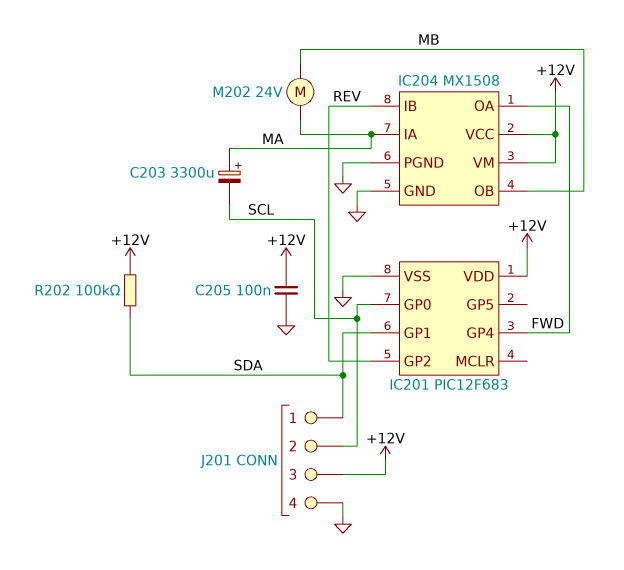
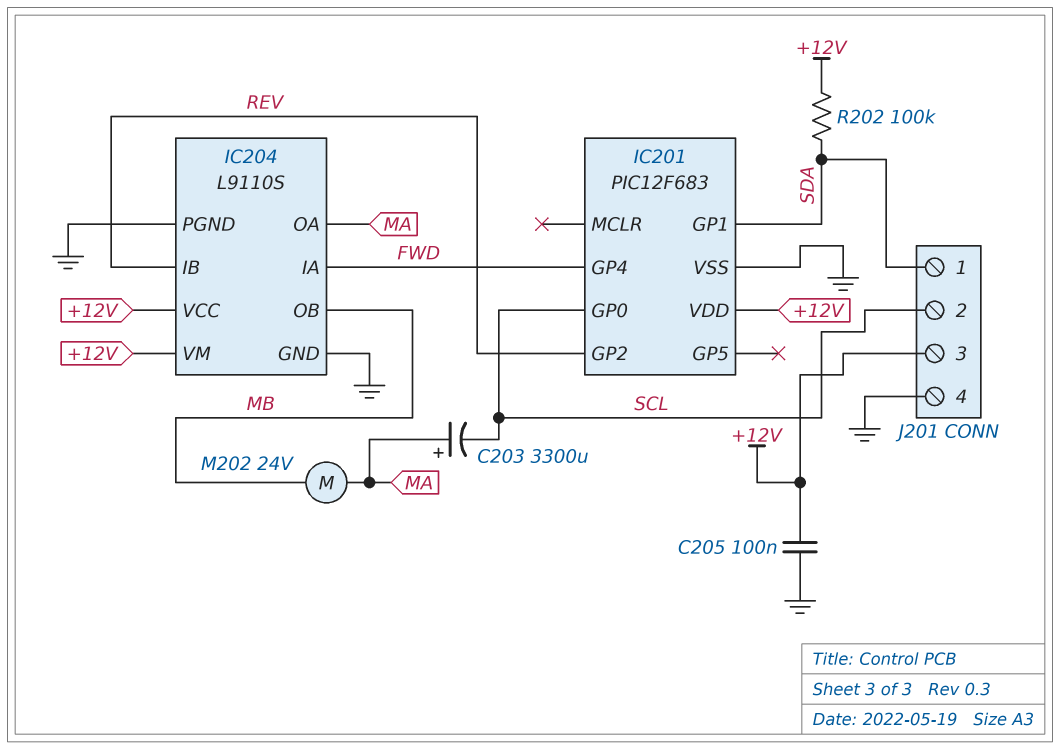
IC204: MX1508 -> L9110S
IC204 pin IA: MA -> FWD
IC204 pin OA: FWD -> MA

